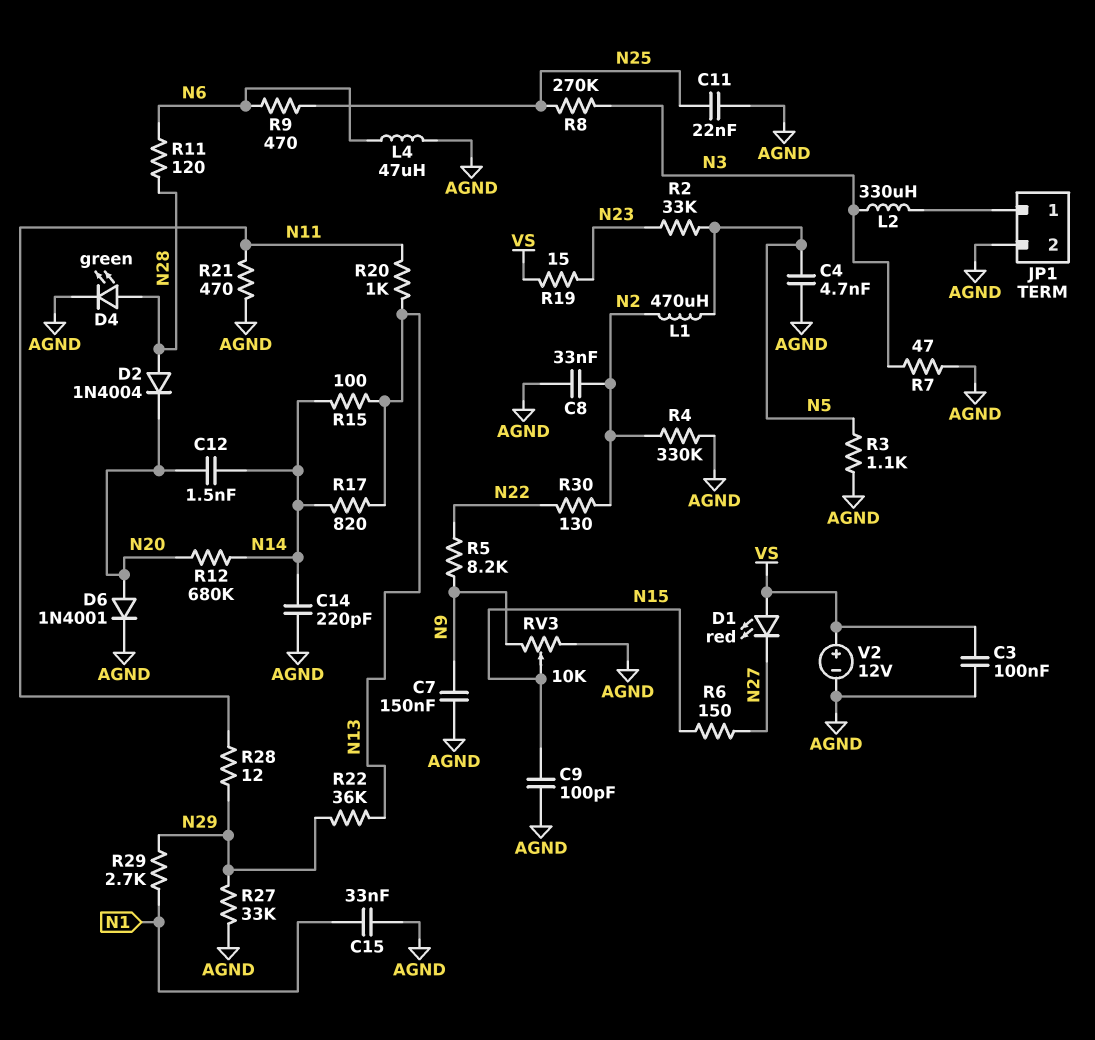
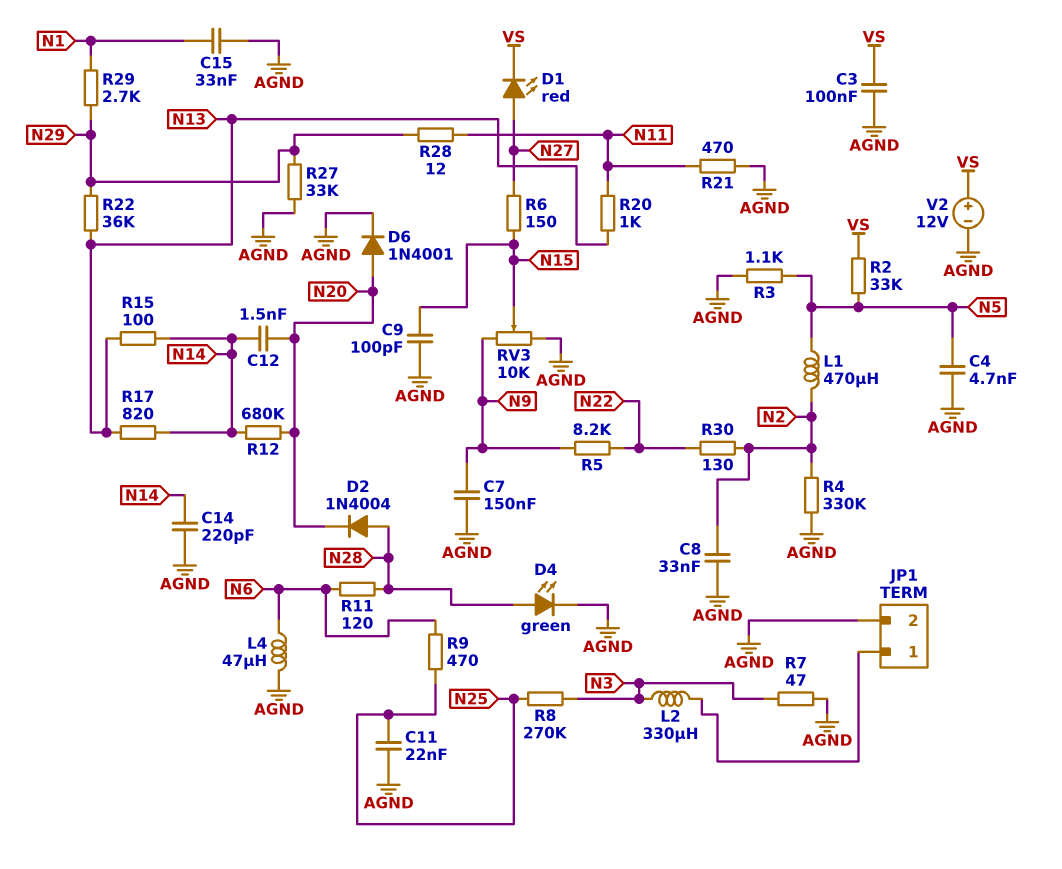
D1: LED red (A VS, K N27) -> LED red (A N27, K VS)
R2: 33k (N5, N23) -> 33k (N5, VS)
R19: 15 (N23, VS) -> none

